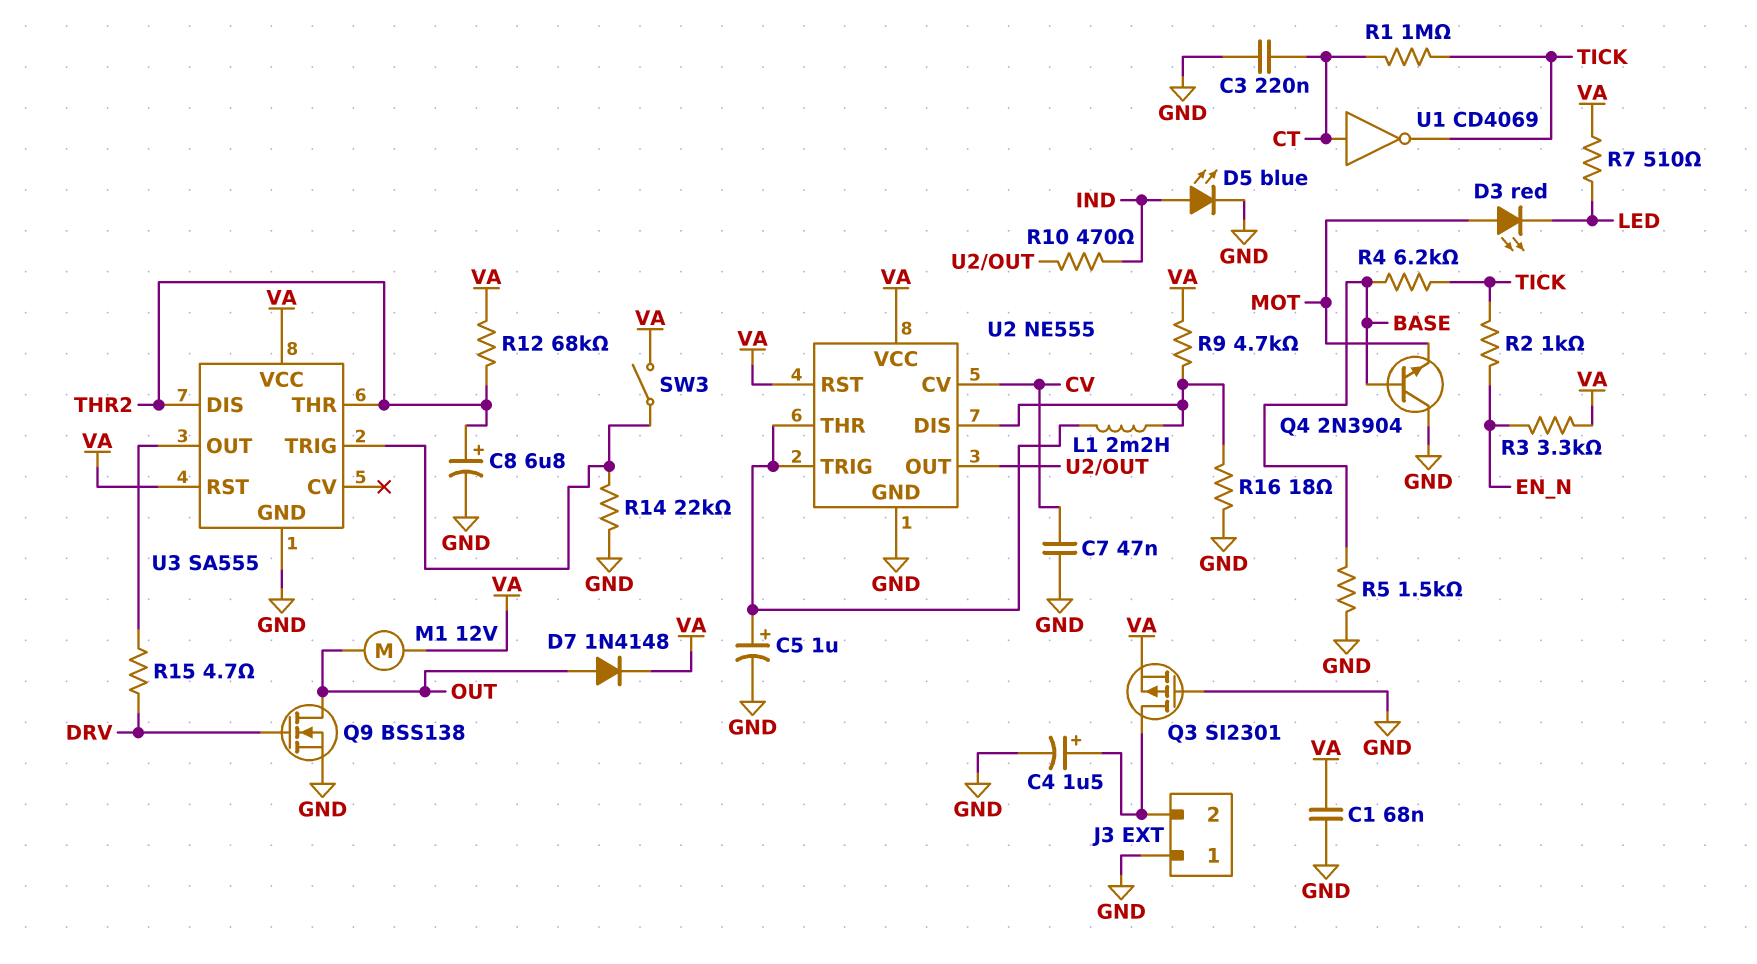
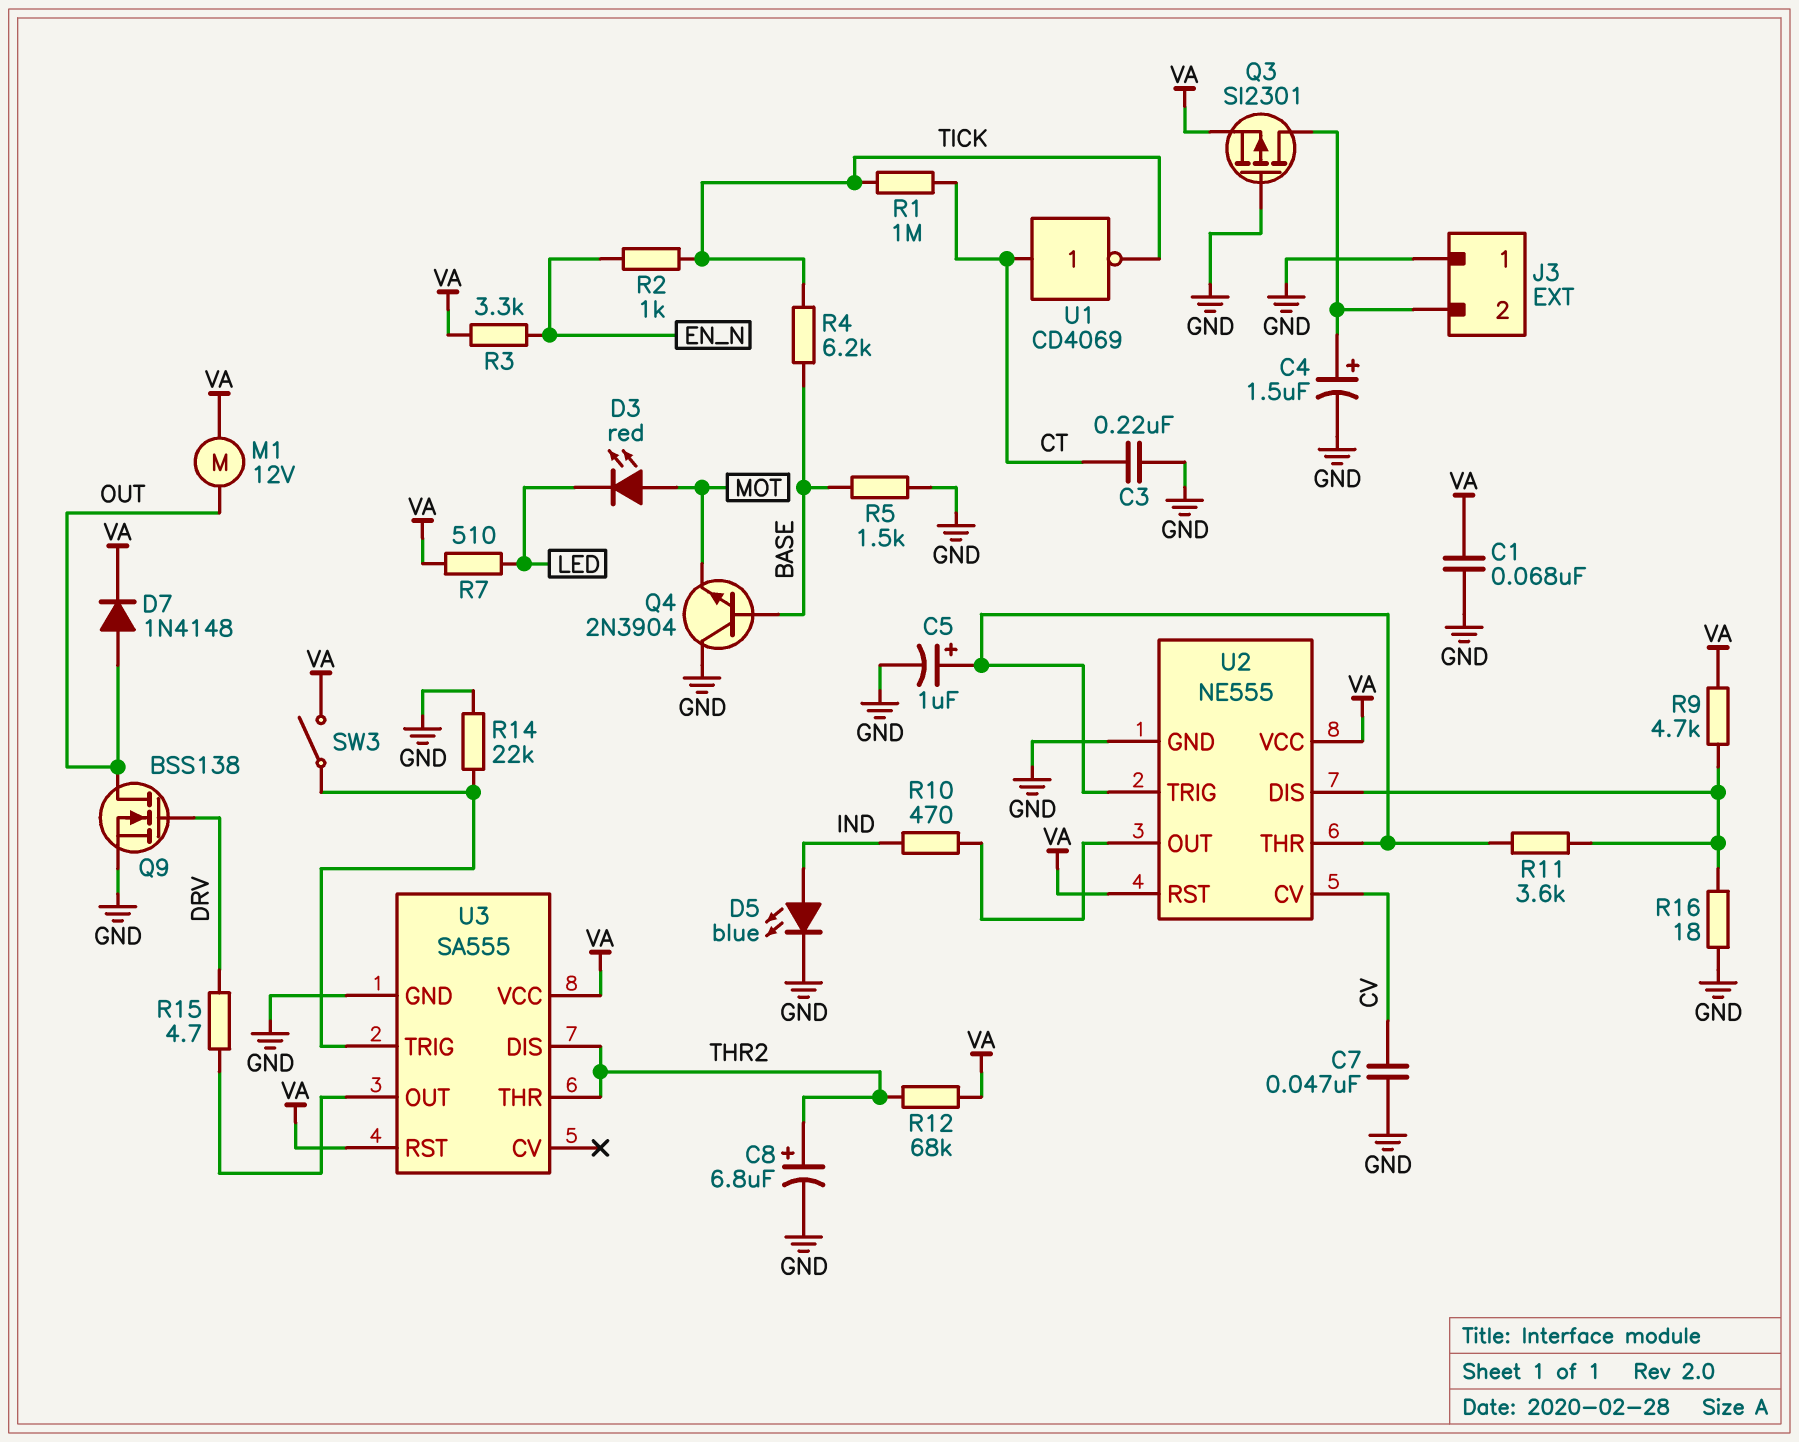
L1: 2.2mH (U2/DIS, U2/THR) -> none
R11: none -> 3.6k (U2/DIS, U2/THR)

